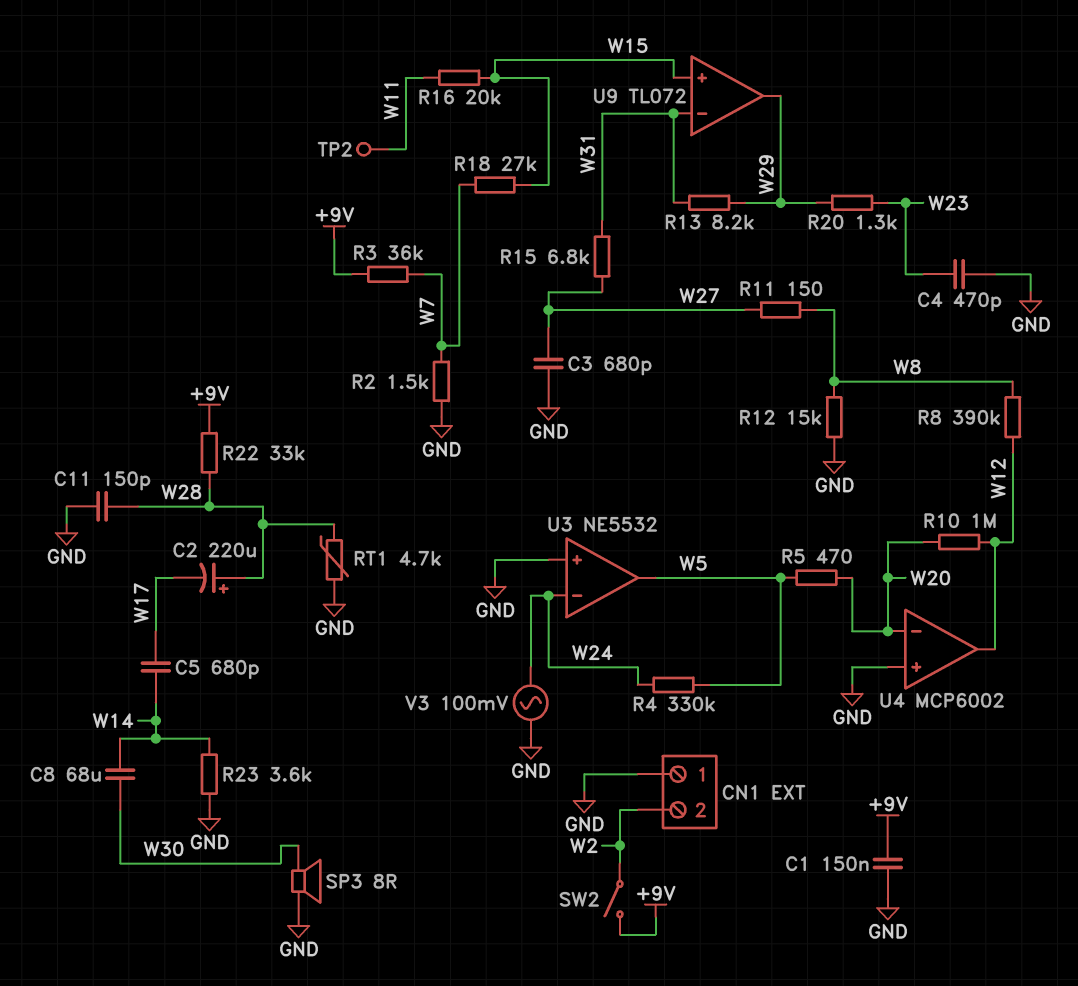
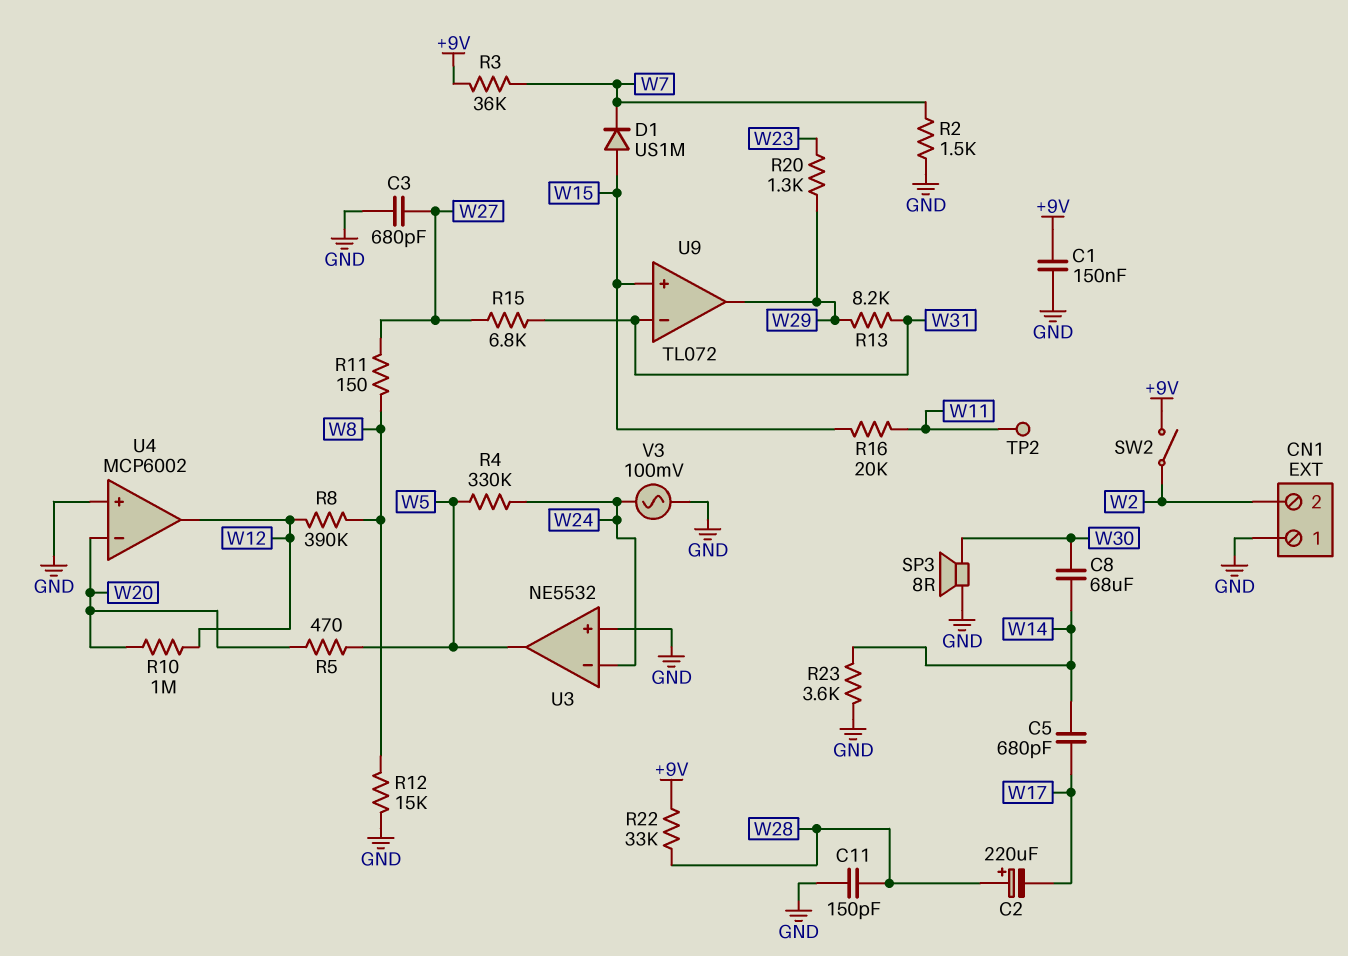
C4: 470pF (GND, W23) -> none
D1: none -> diode US1M (A W15, K W7)
R18: 27k (W7, W15) -> none
RT1: 4.7k (GND, W28) -> none

